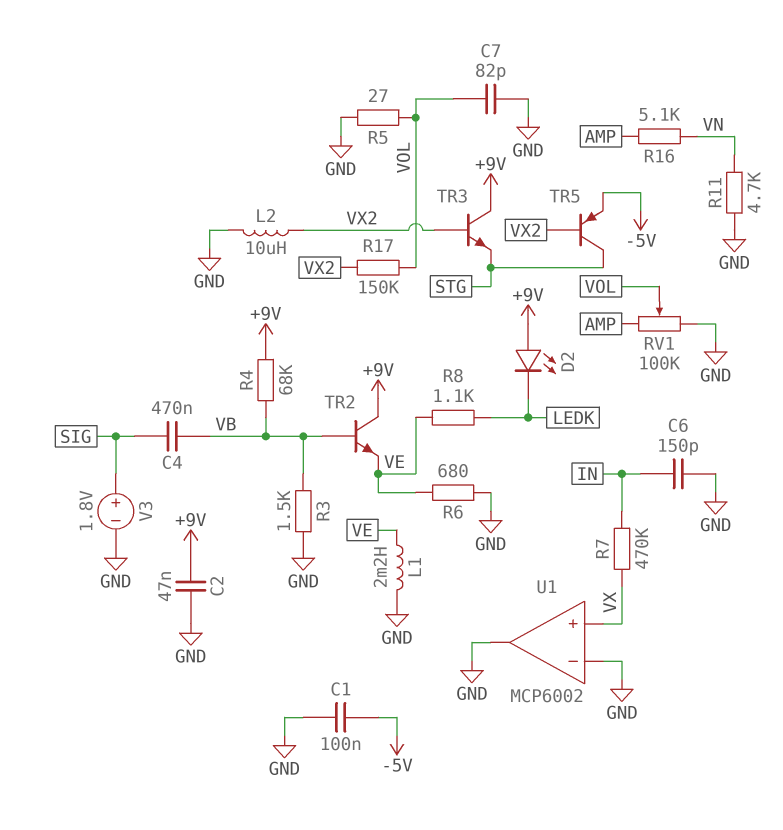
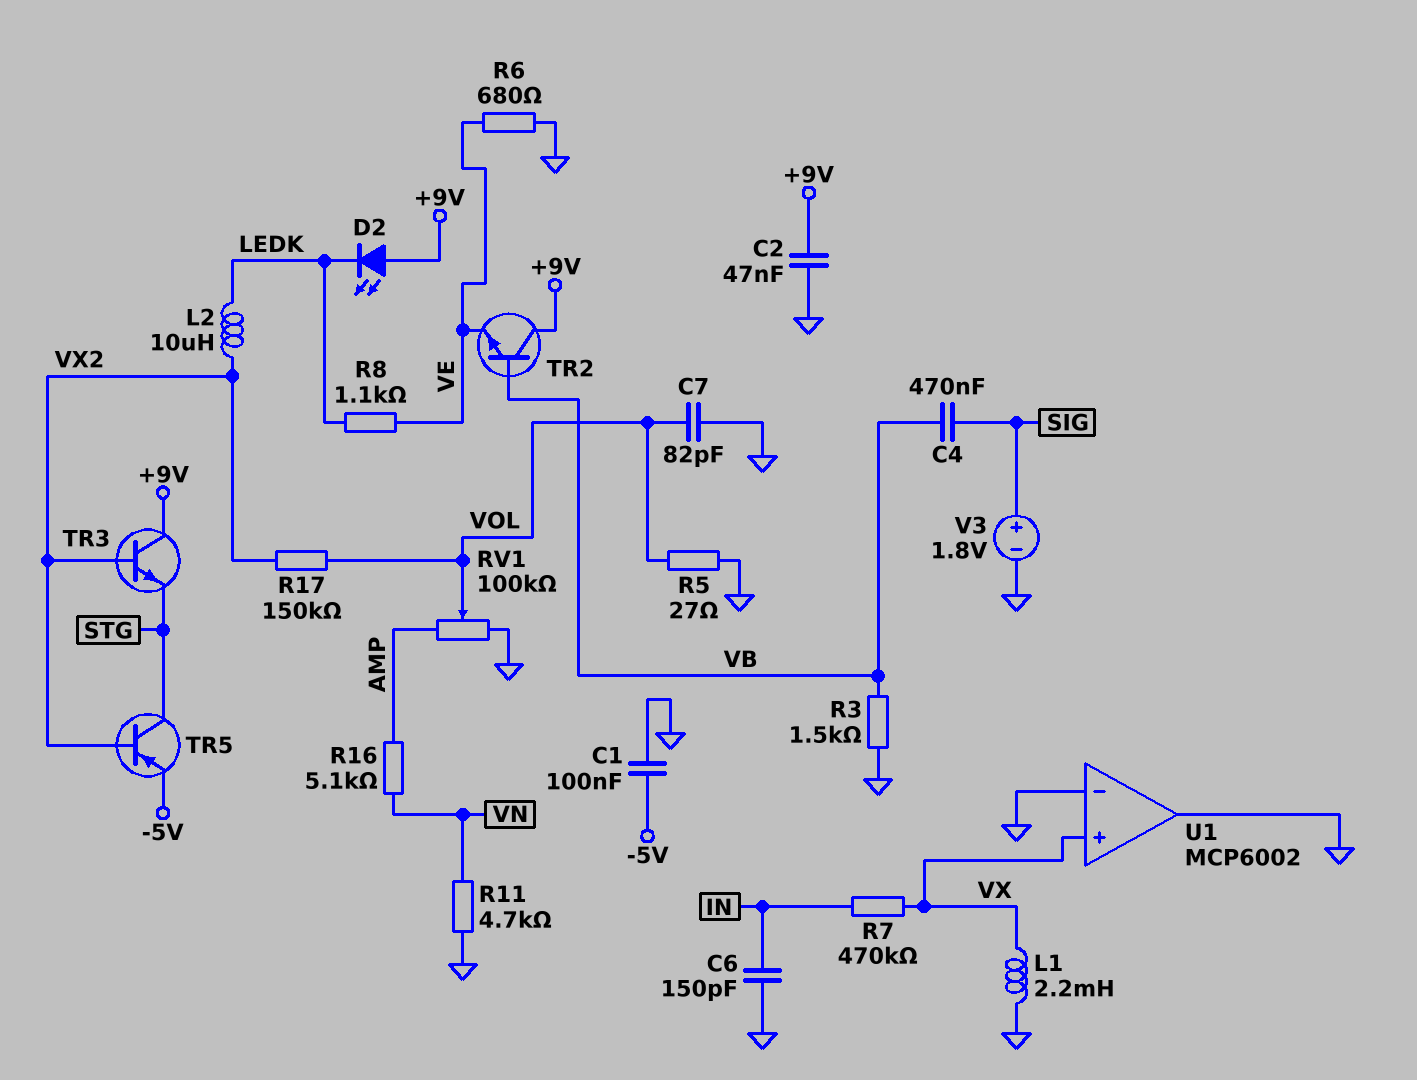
L1: 2.2mH (GND, VE) -> 2.2mH (GND, VX)
L2: 10uH (GND, VX2) -> 10uH (LEDK, VX2)
R4: 68k (+9V, VB) -> none

